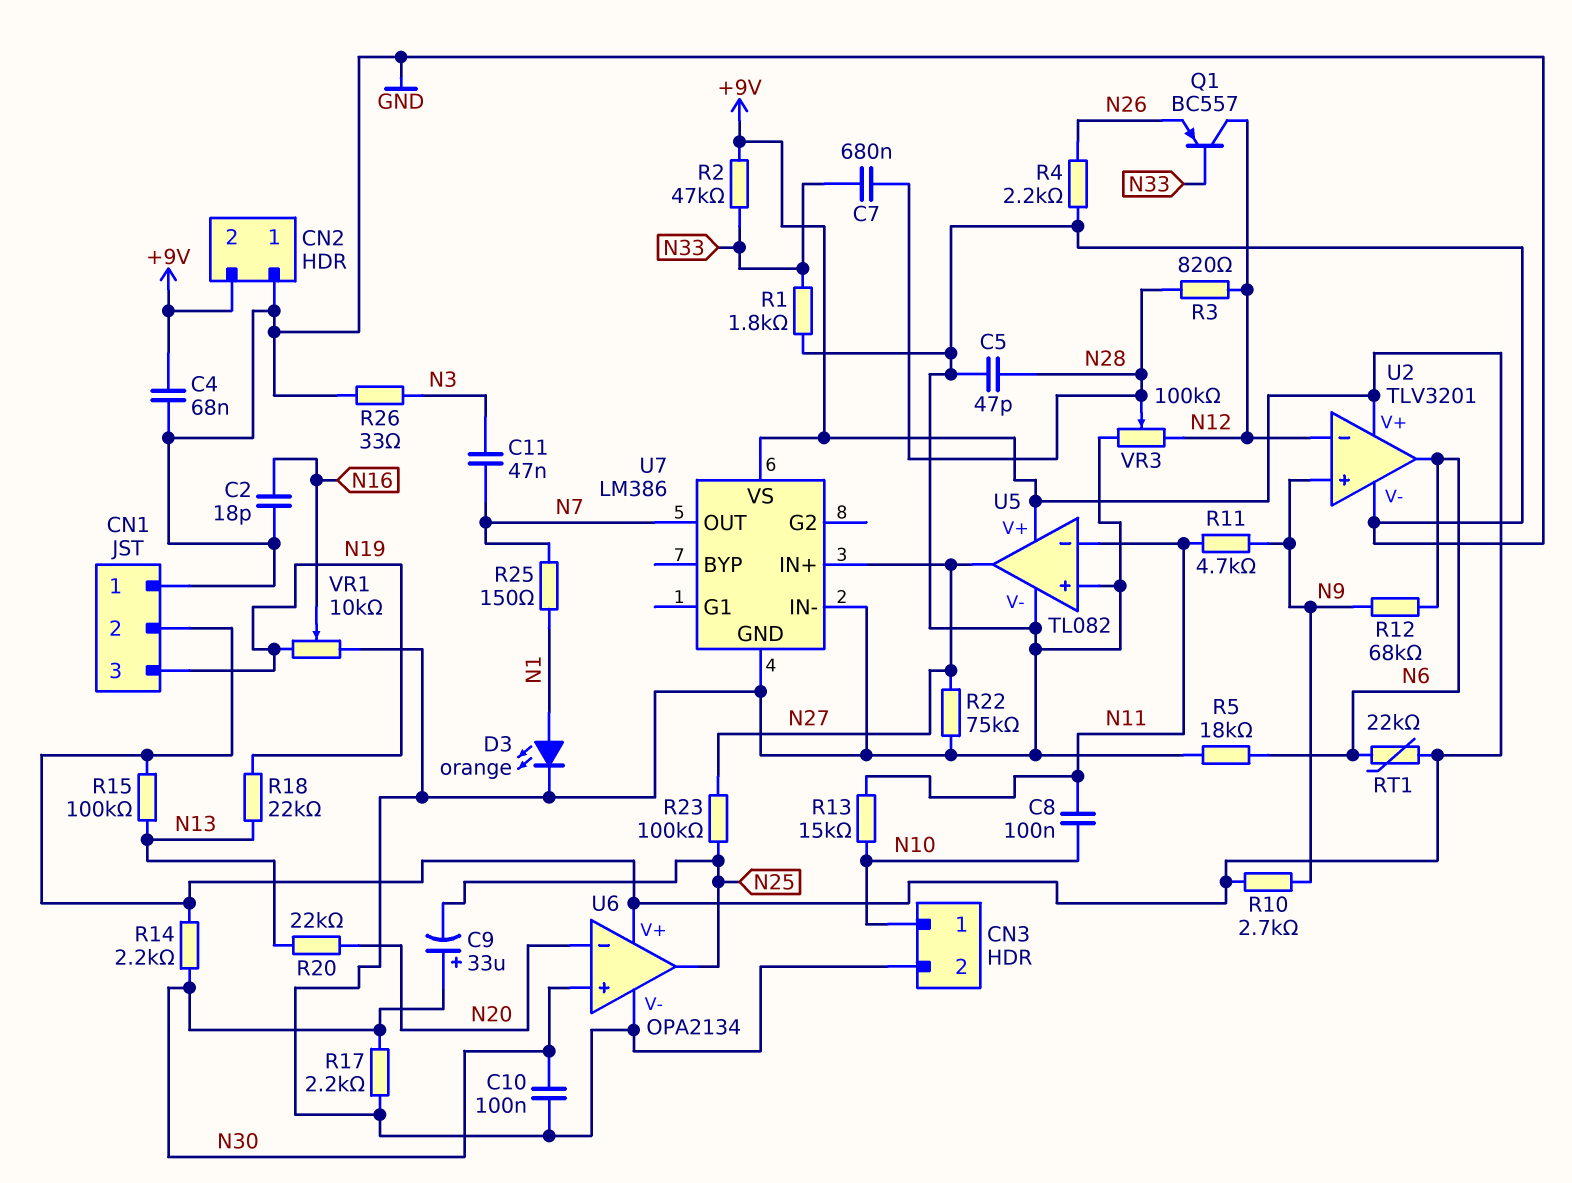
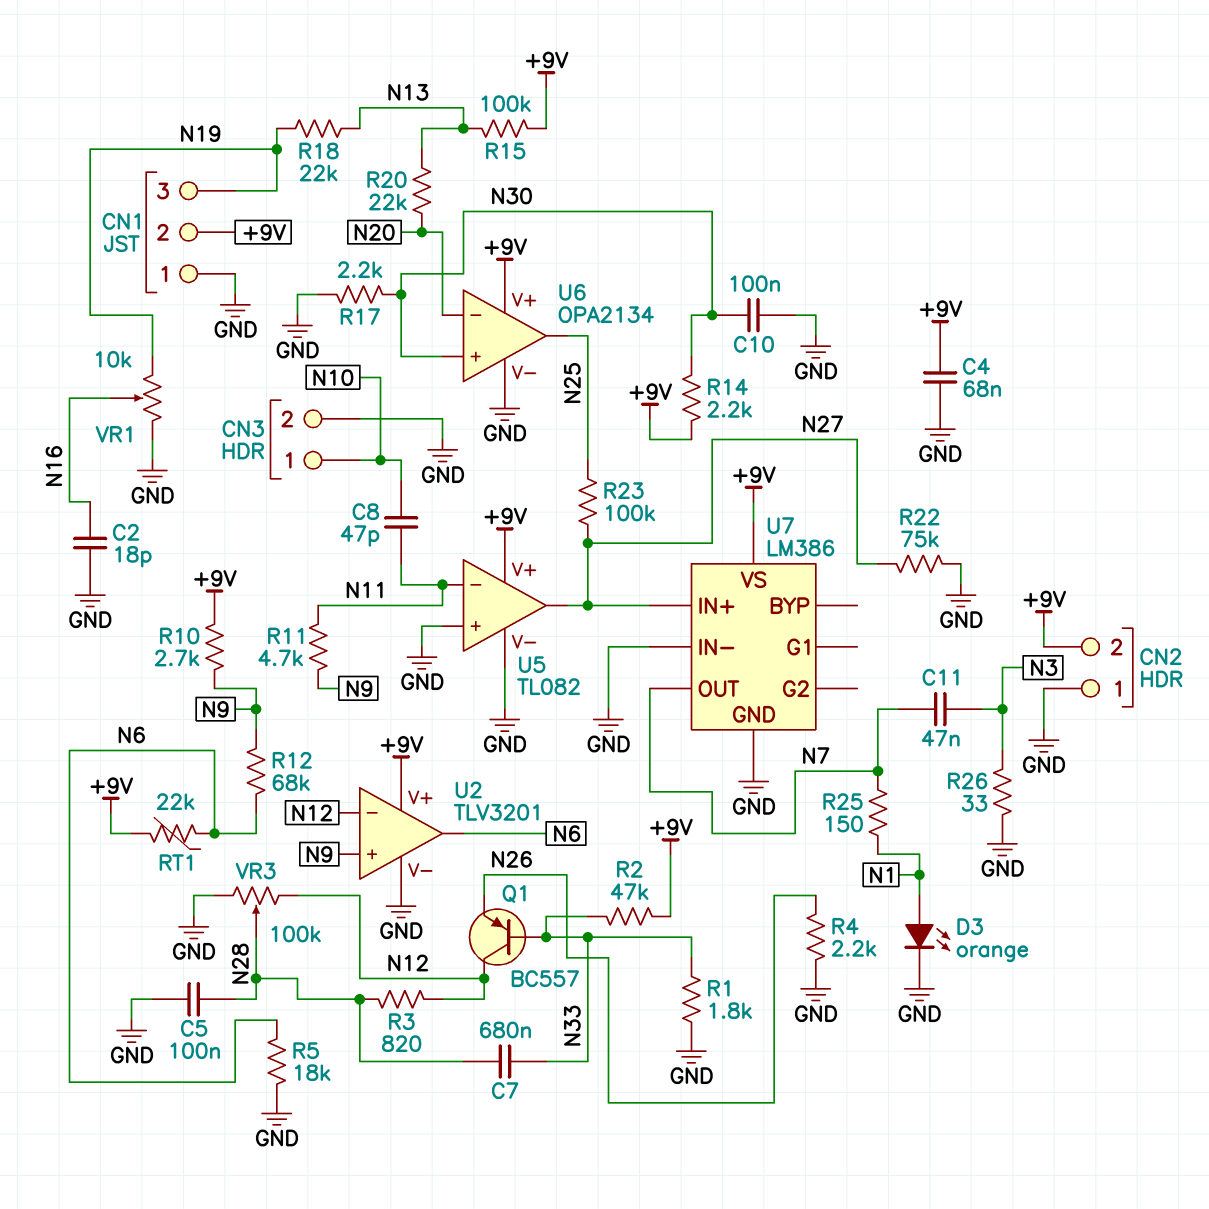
C5: 47pF (GND, N28) -> 100nF (GND, N28)
C8: 100nF (N10, N11) -> 47pF (N10, N11)
C9: 33uF (plus N30, minus N25) -> none
R13: 15k (N10, N11) -> none

